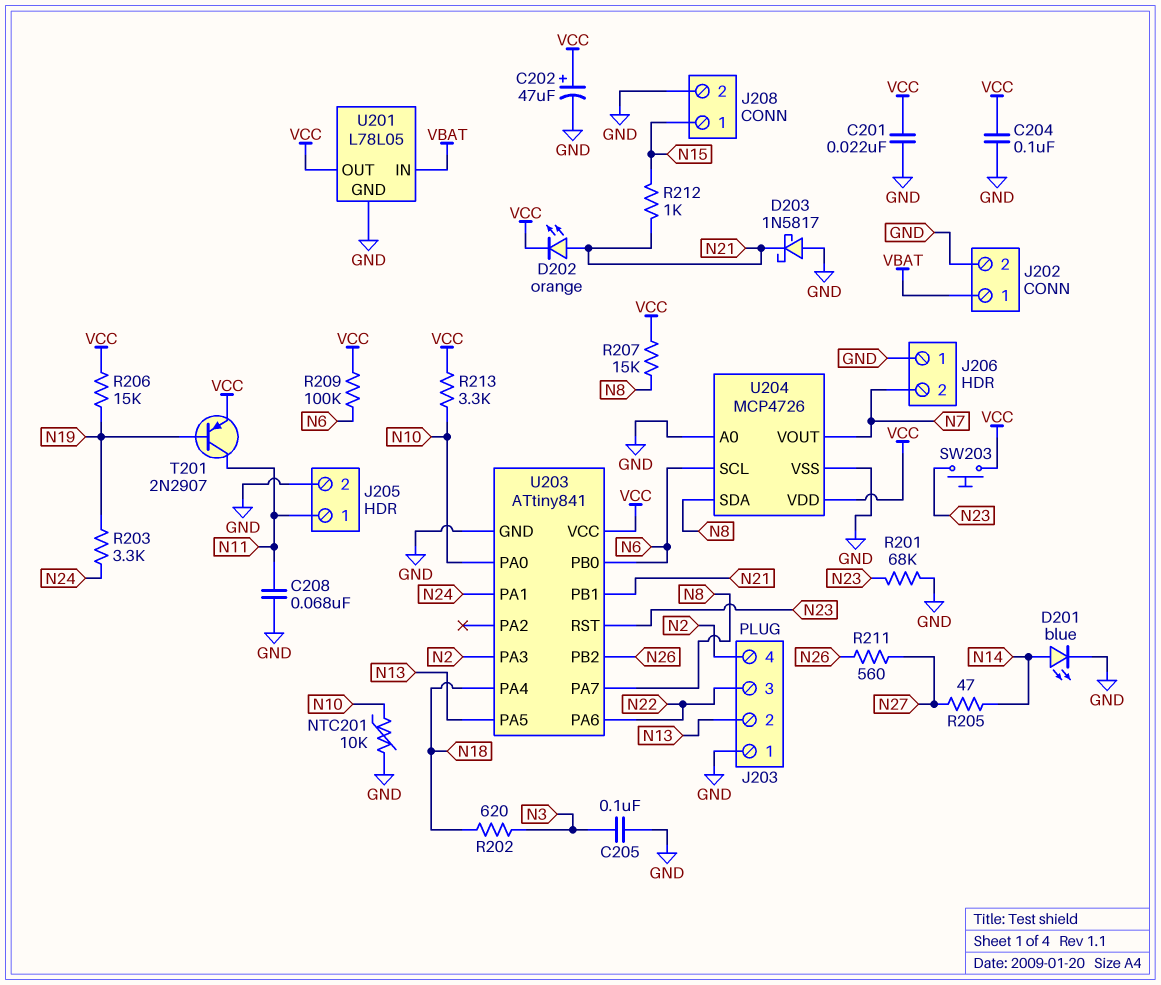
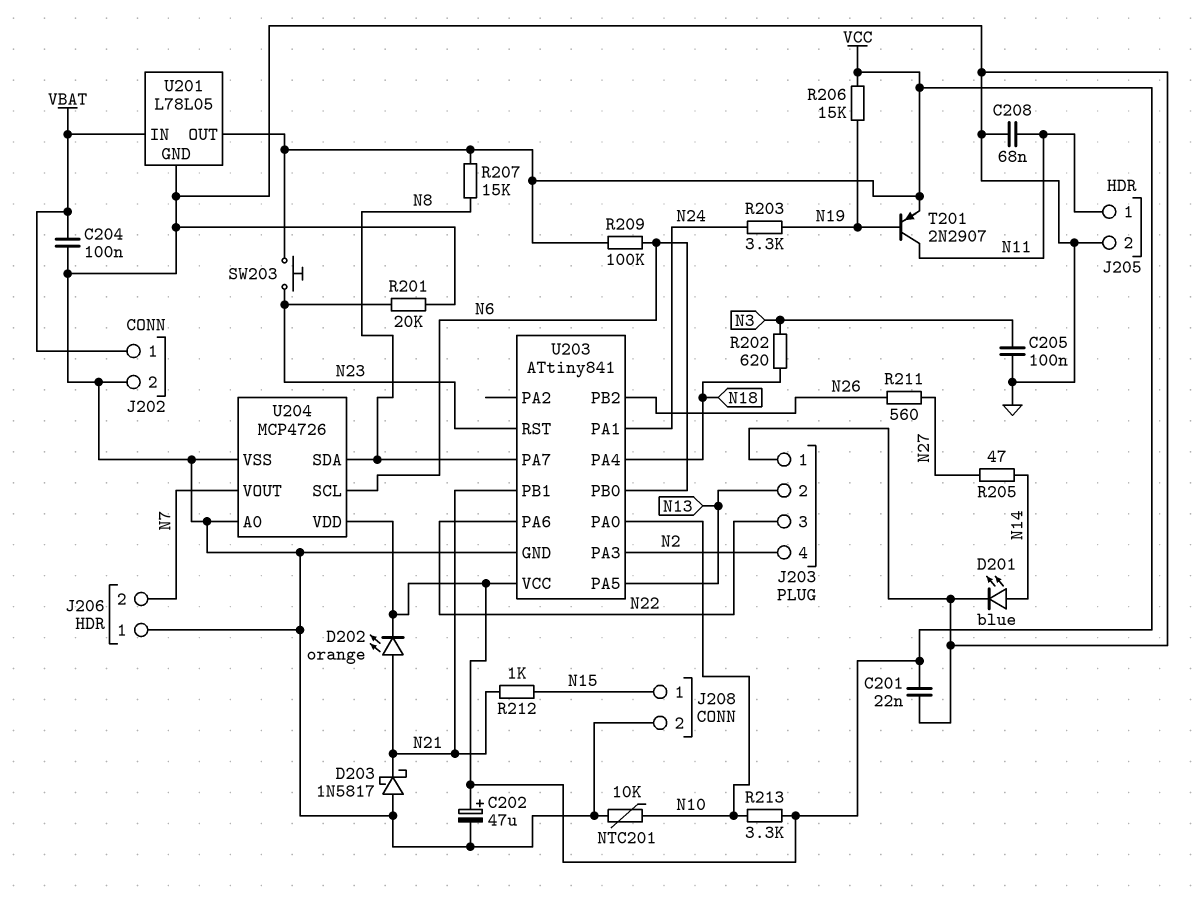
C204: 100nF (GND, VCC) -> 100nF (GND, VBAT)
R201: 68k (GND, N23) -> 20k (GND, N23)

